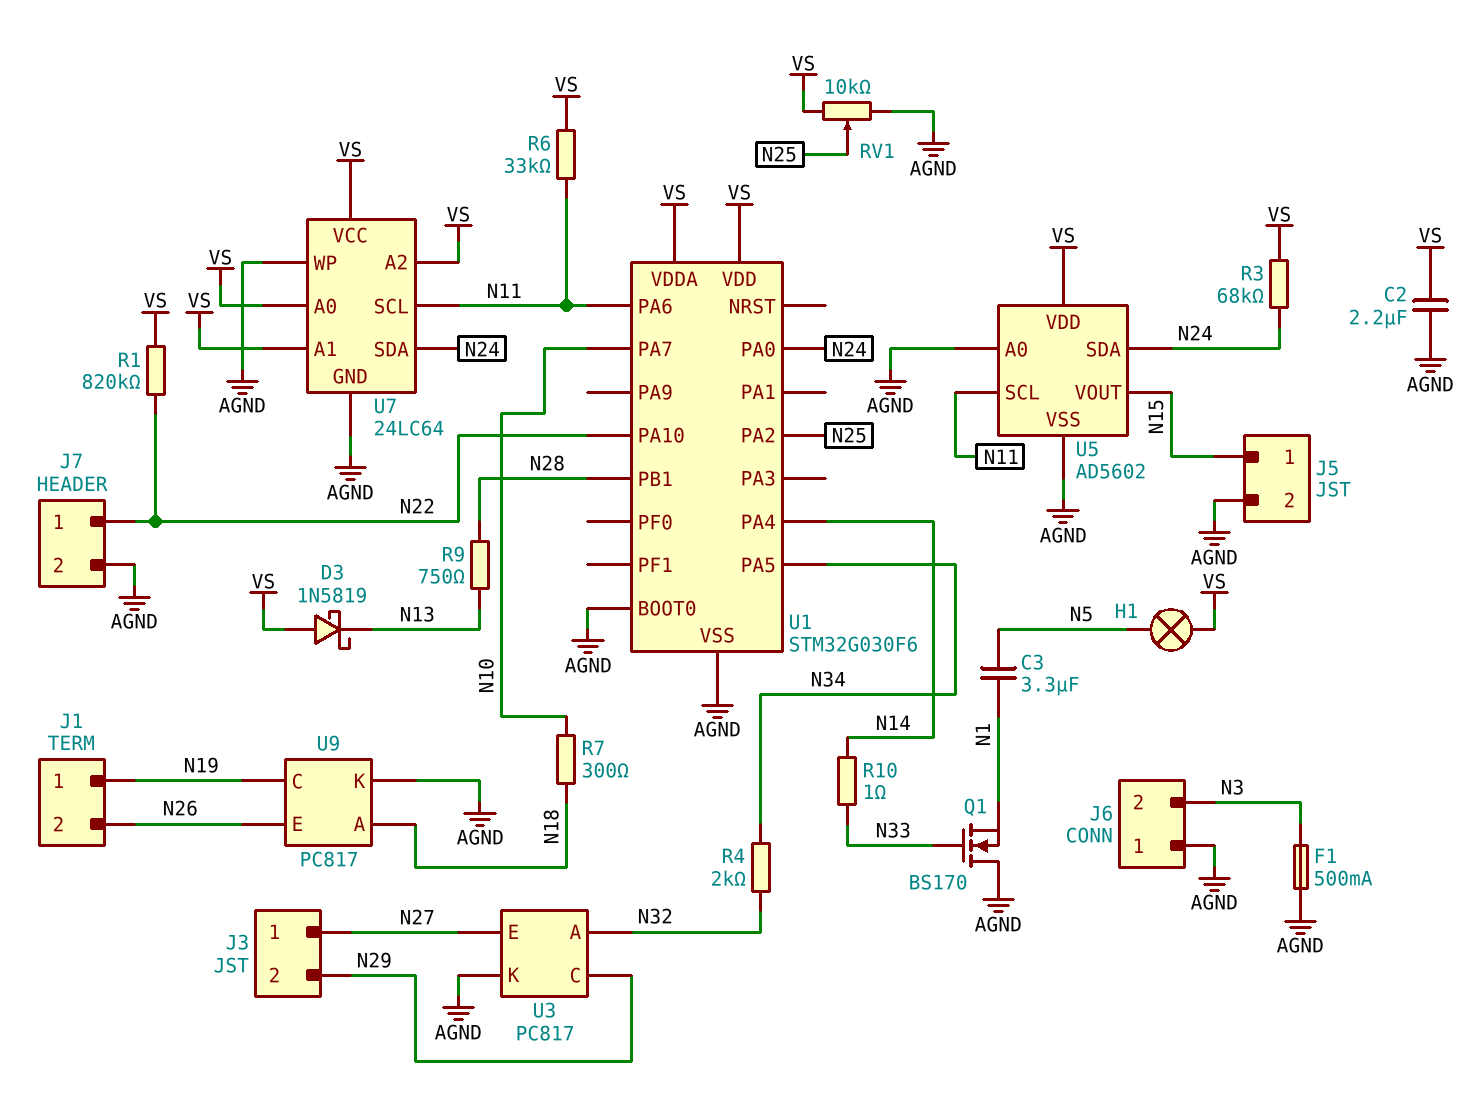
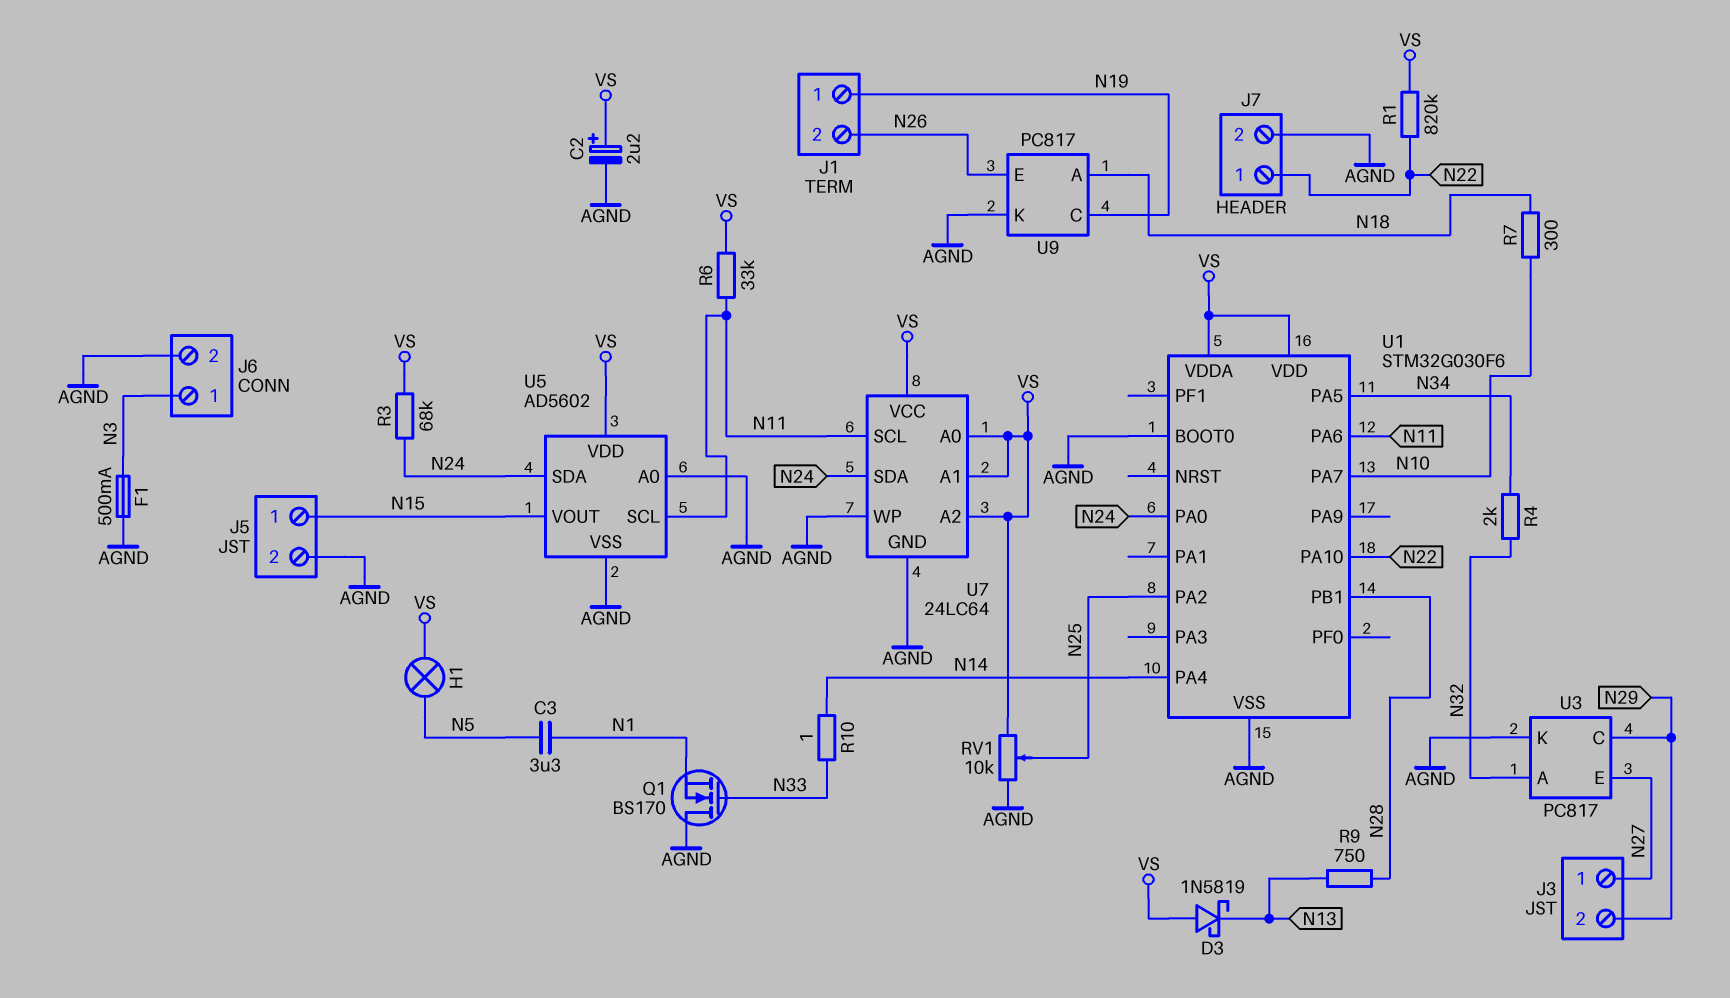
C2: 2.2uF (AGND, VS) -> 2.2uF (plus VS, minus AGND)
J6 pin 1: AGND -> N3
J6 pin 2: N3 -> AGND

